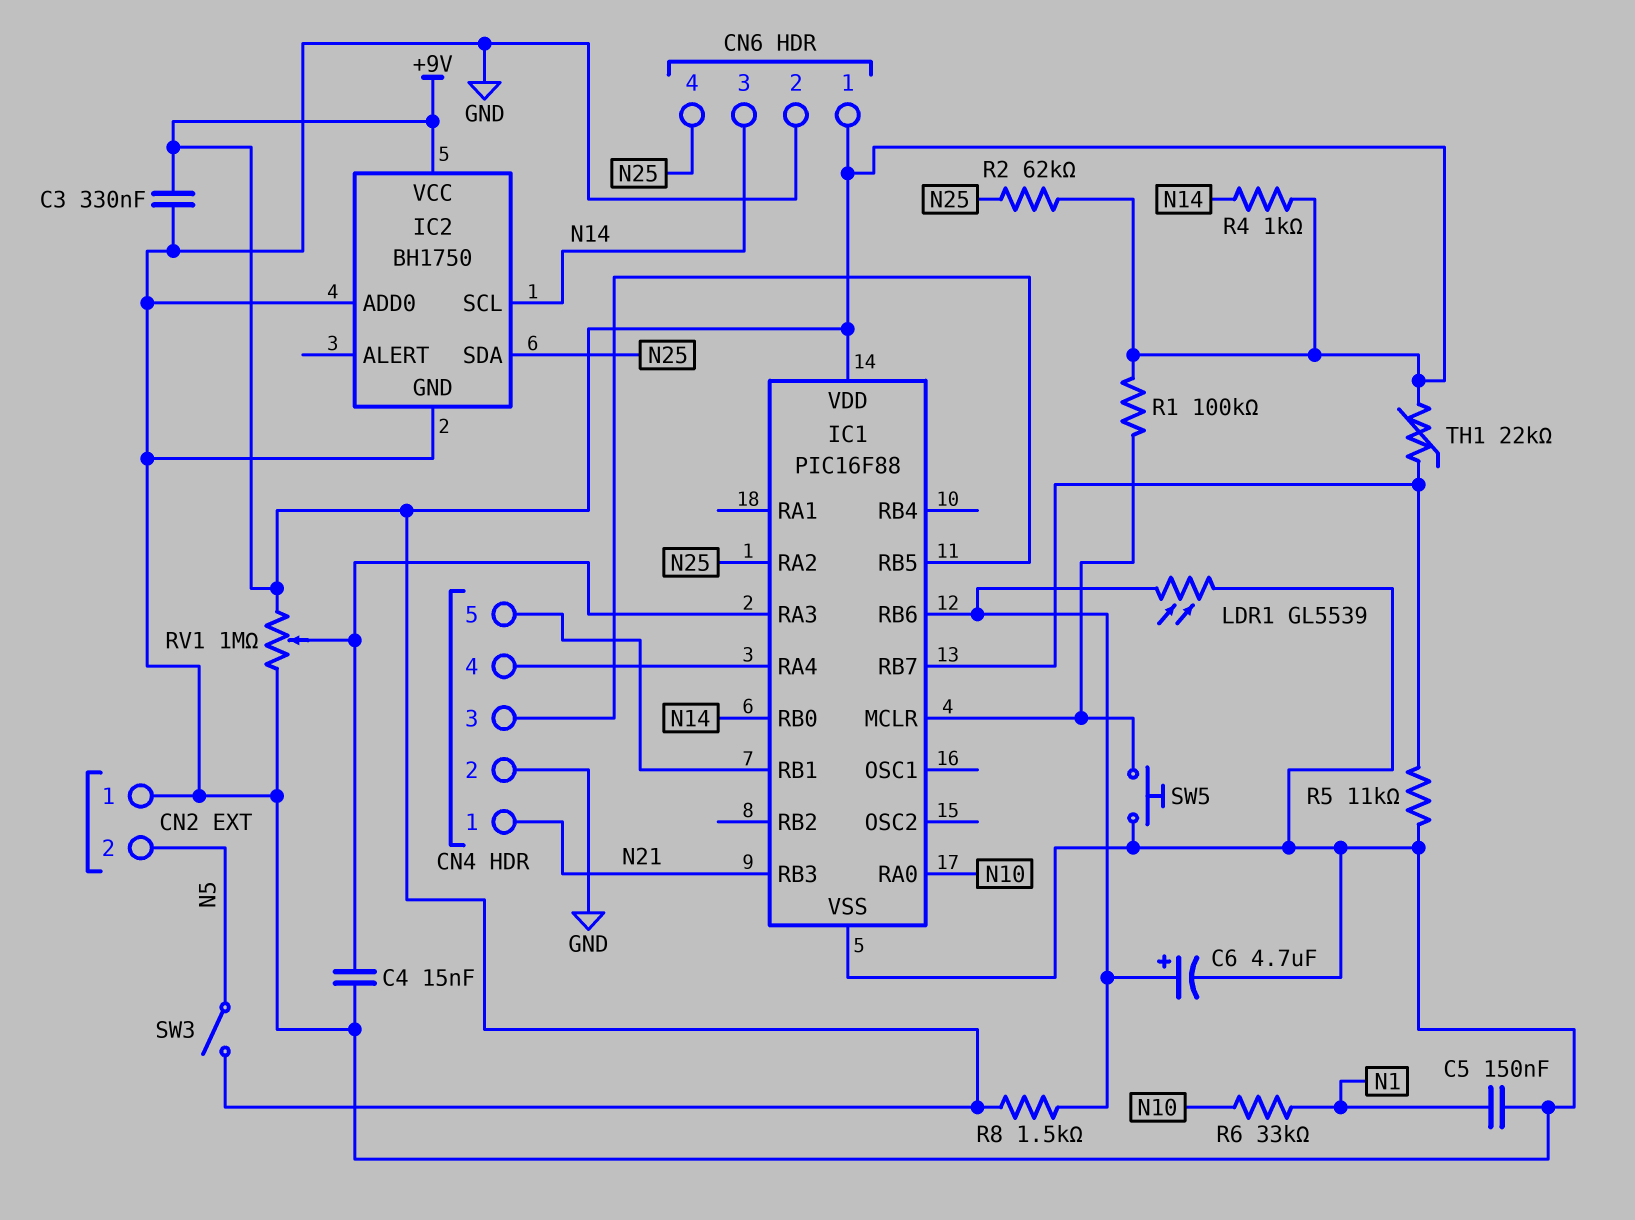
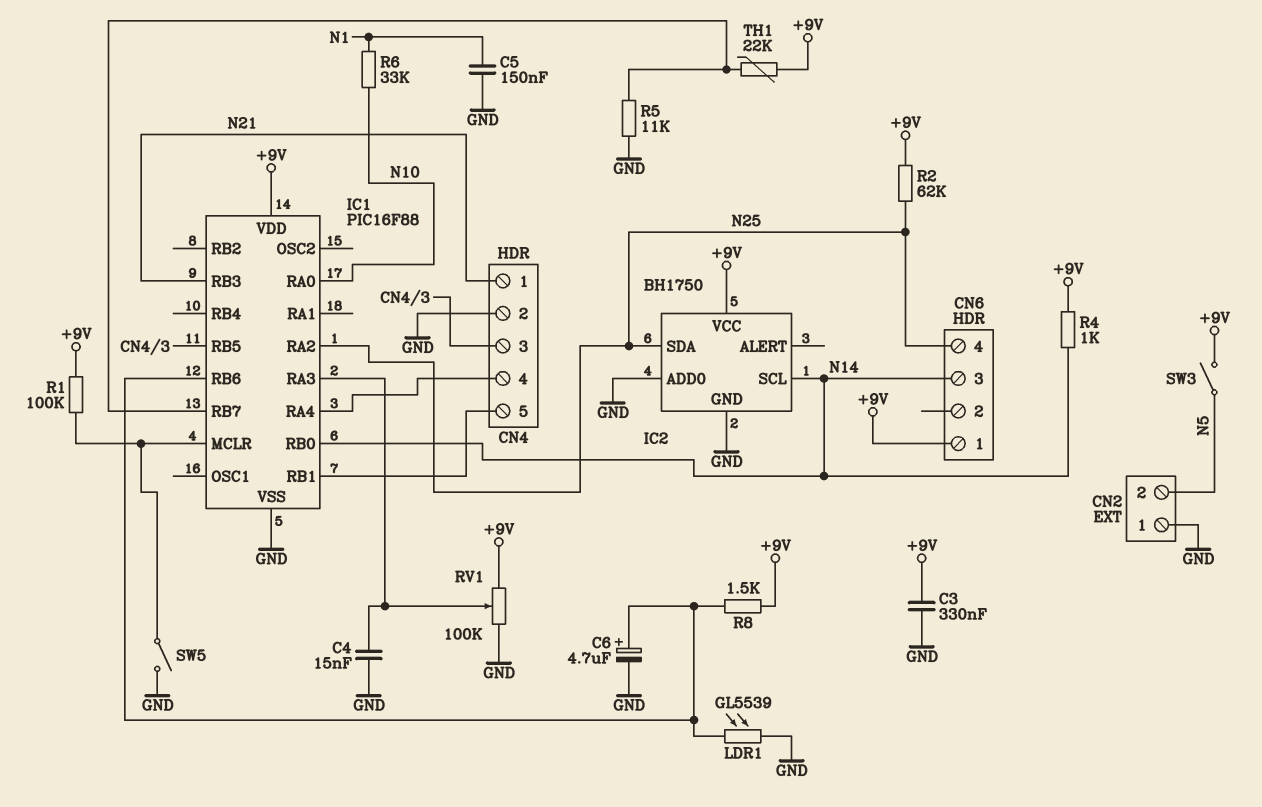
CN6 pin 2: GND -> none
RV1: 1M (+9V, GND, wiper IC1/RA3) -> 100k (+9V, GND, wiper IC1/RA3)
SW5: button (GND, IC1/MCLR) -> switch (GND, IC1/MCLR)

